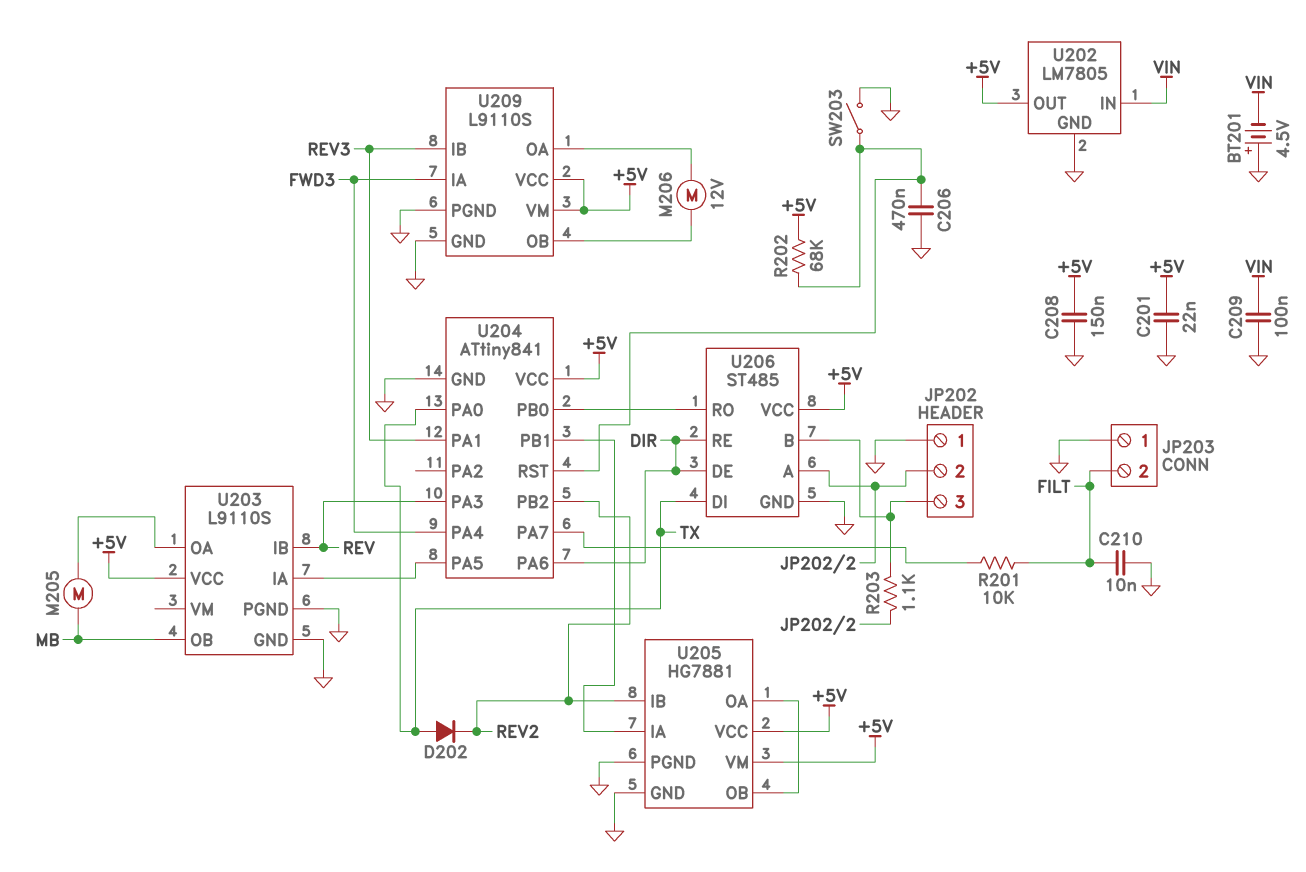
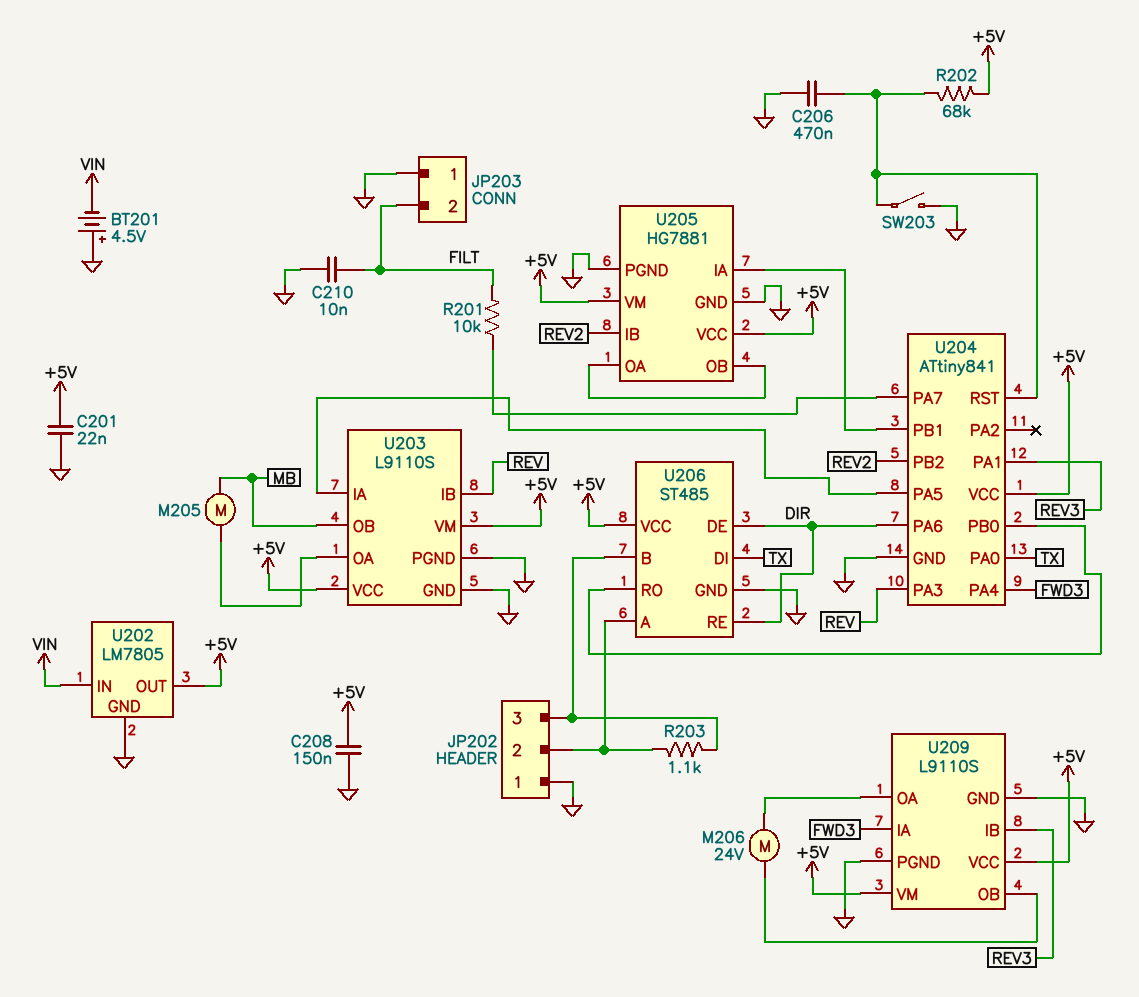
C209: 100nF (GND, VIN) -> none
D202: diode (A TX, K REV2) -> none
M206: motor 12V (U209/OA, U209/OB) -> motor 24V (U209/OA, U209/OB)
U203 pin VM: none -> +5V

